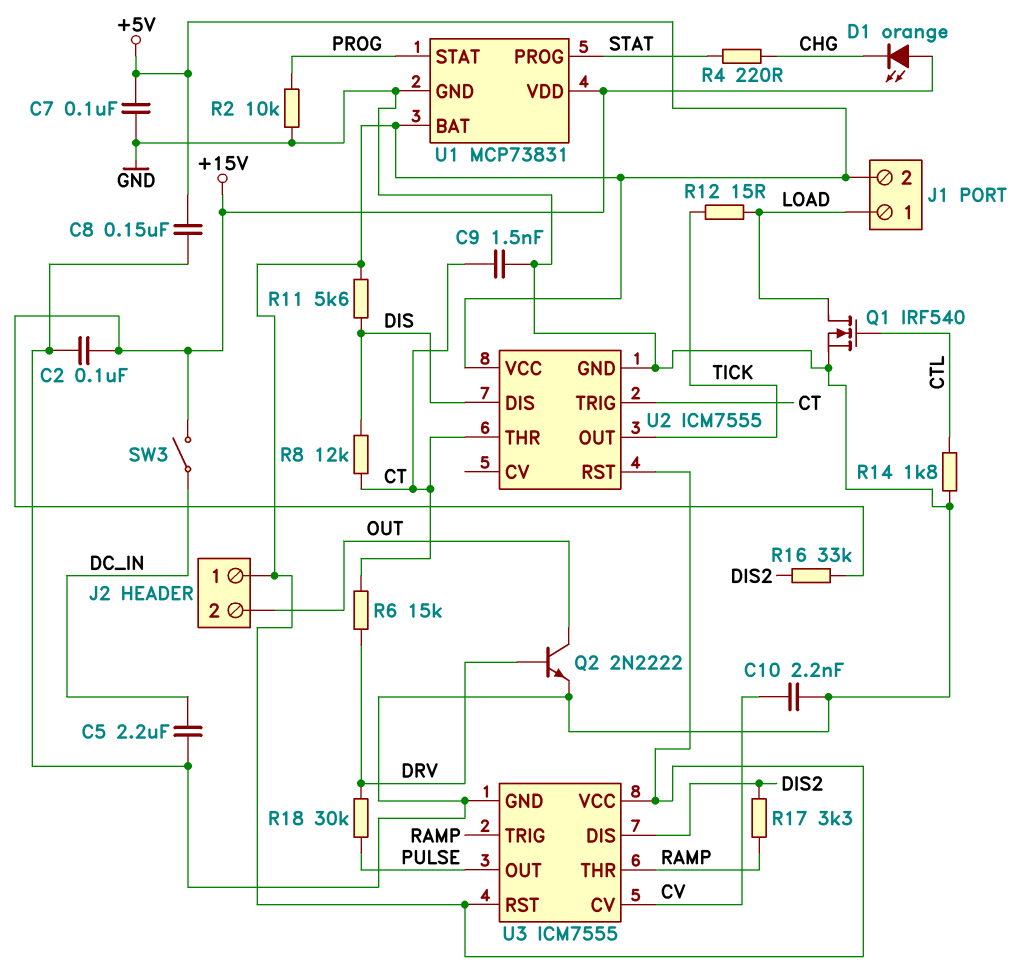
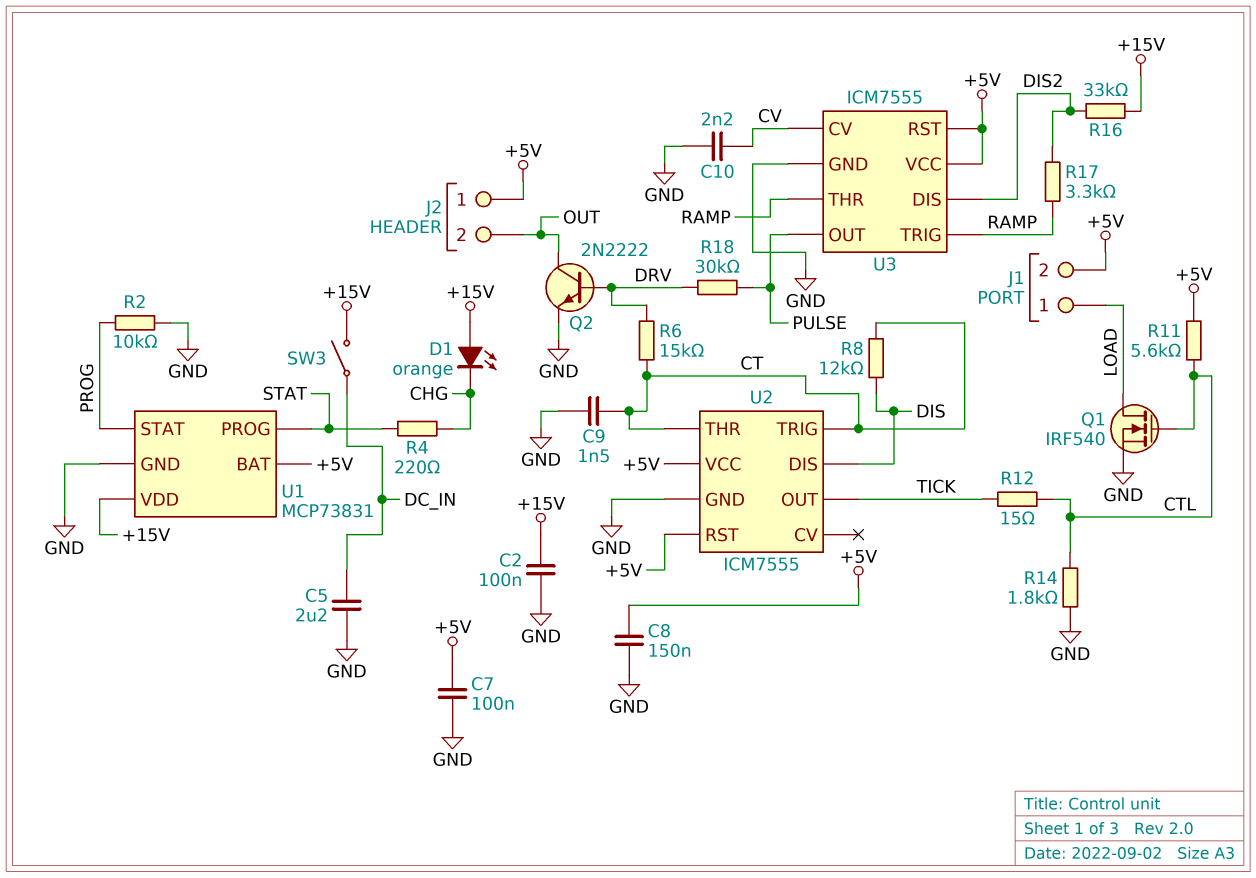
R11: 5.6k (+5V, DIS) -> 5.6k (+5V, CTL)
R12: 15 (LOAD, TICK) -> 15 (CTL, TICK)

